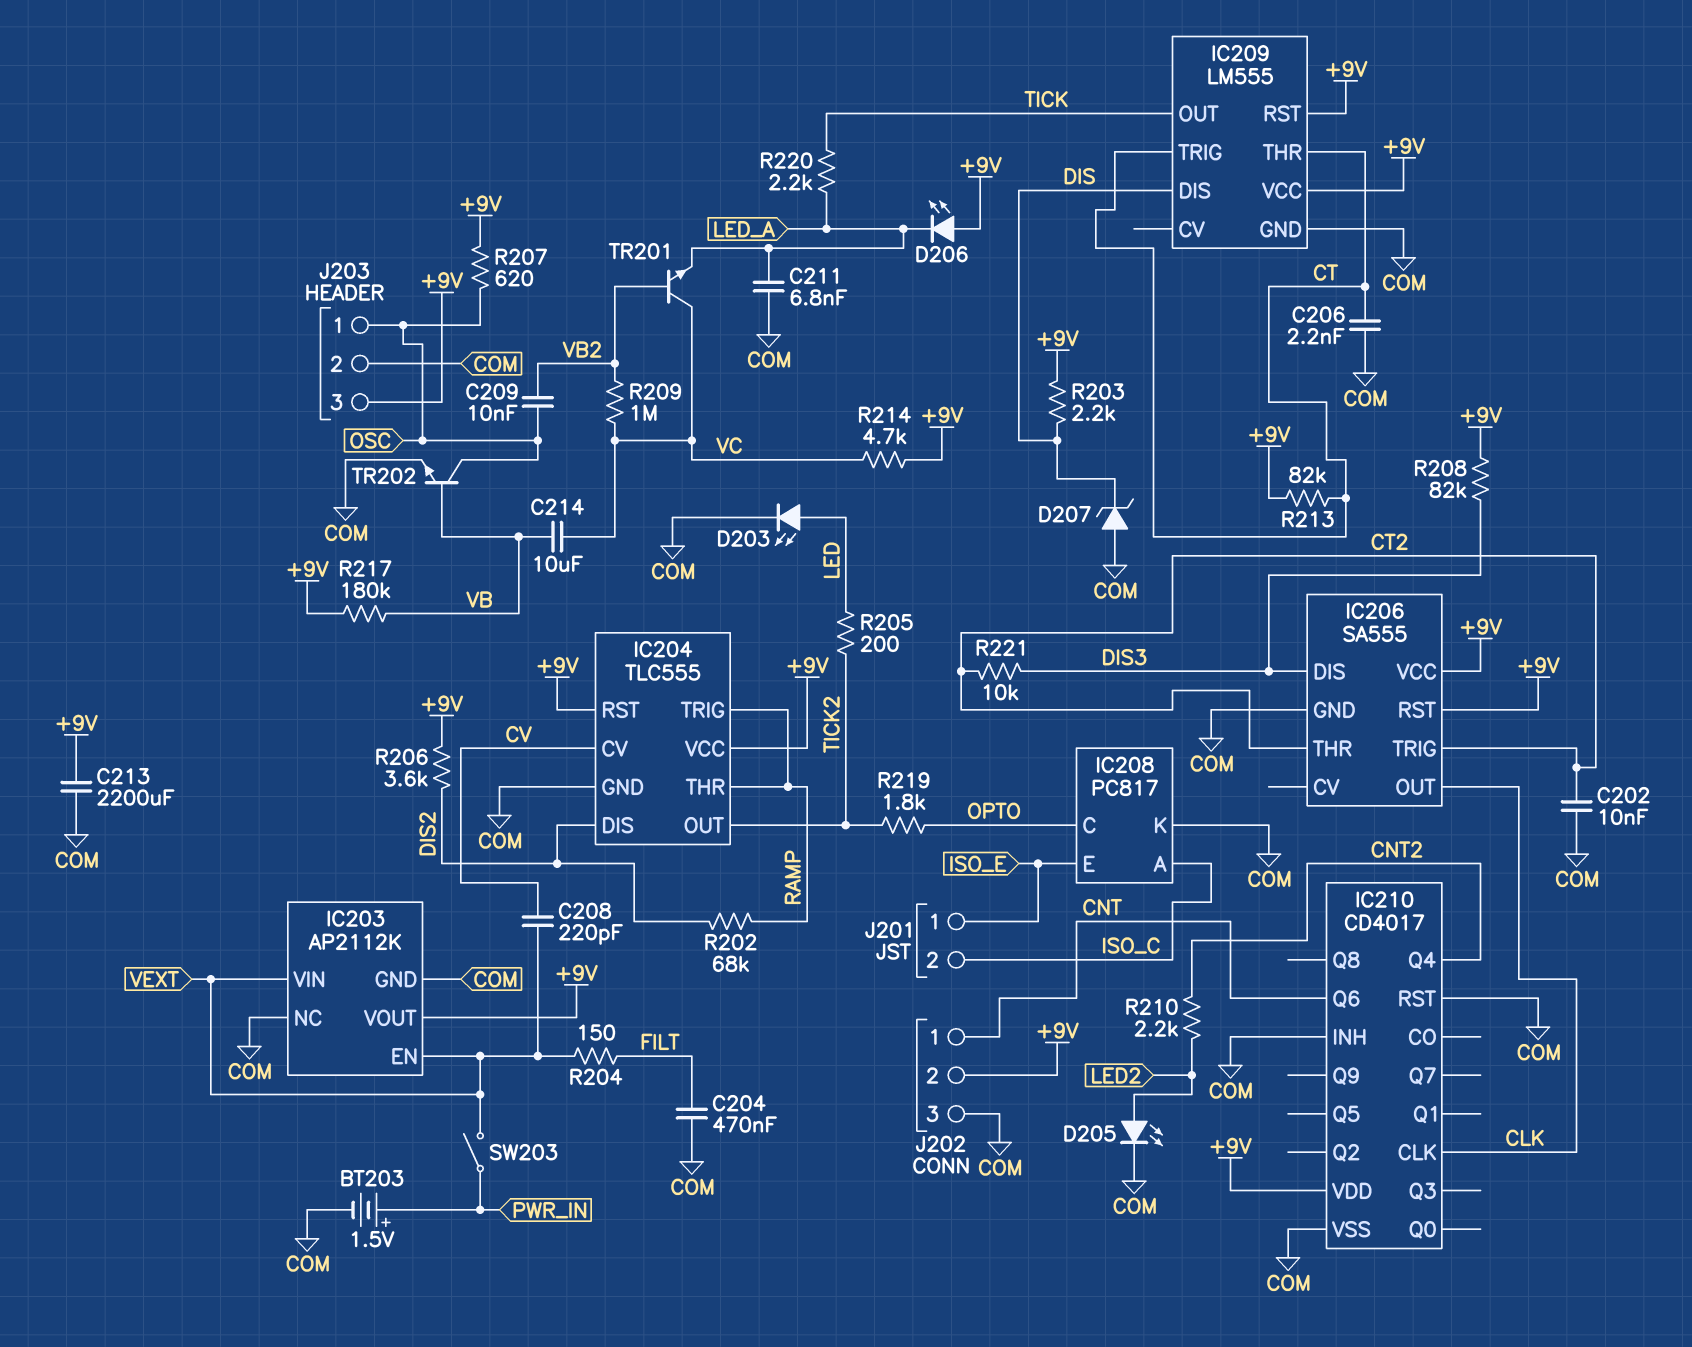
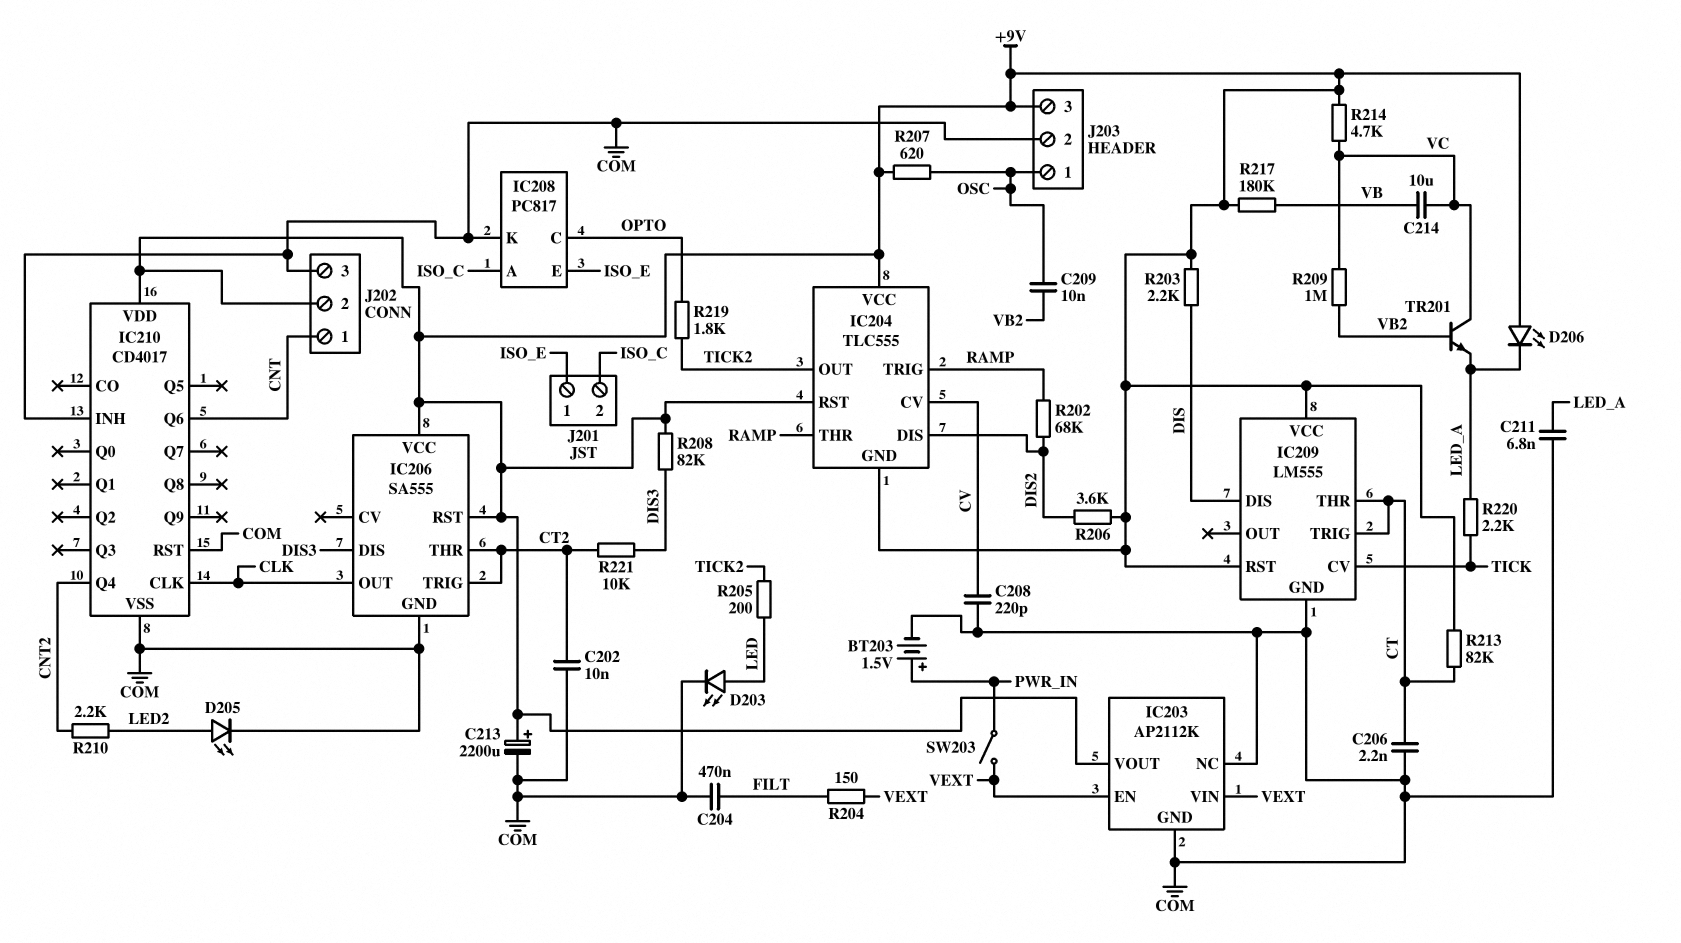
C208: 220pF (CV, VEXT) -> 220pF (COM, CV)
C213: 2200uF (+9V, COM) -> 2200uF (plus +9V, minus COM)
D207: zener (A COM, K DIS) -> none
IC204 pin GND: COM -> +9V
IC209 pin CV: none -> TICK
IC209 pin OUT: TICK -> none
TR202: NPN (B VB, C OSC, E COM) -> none

